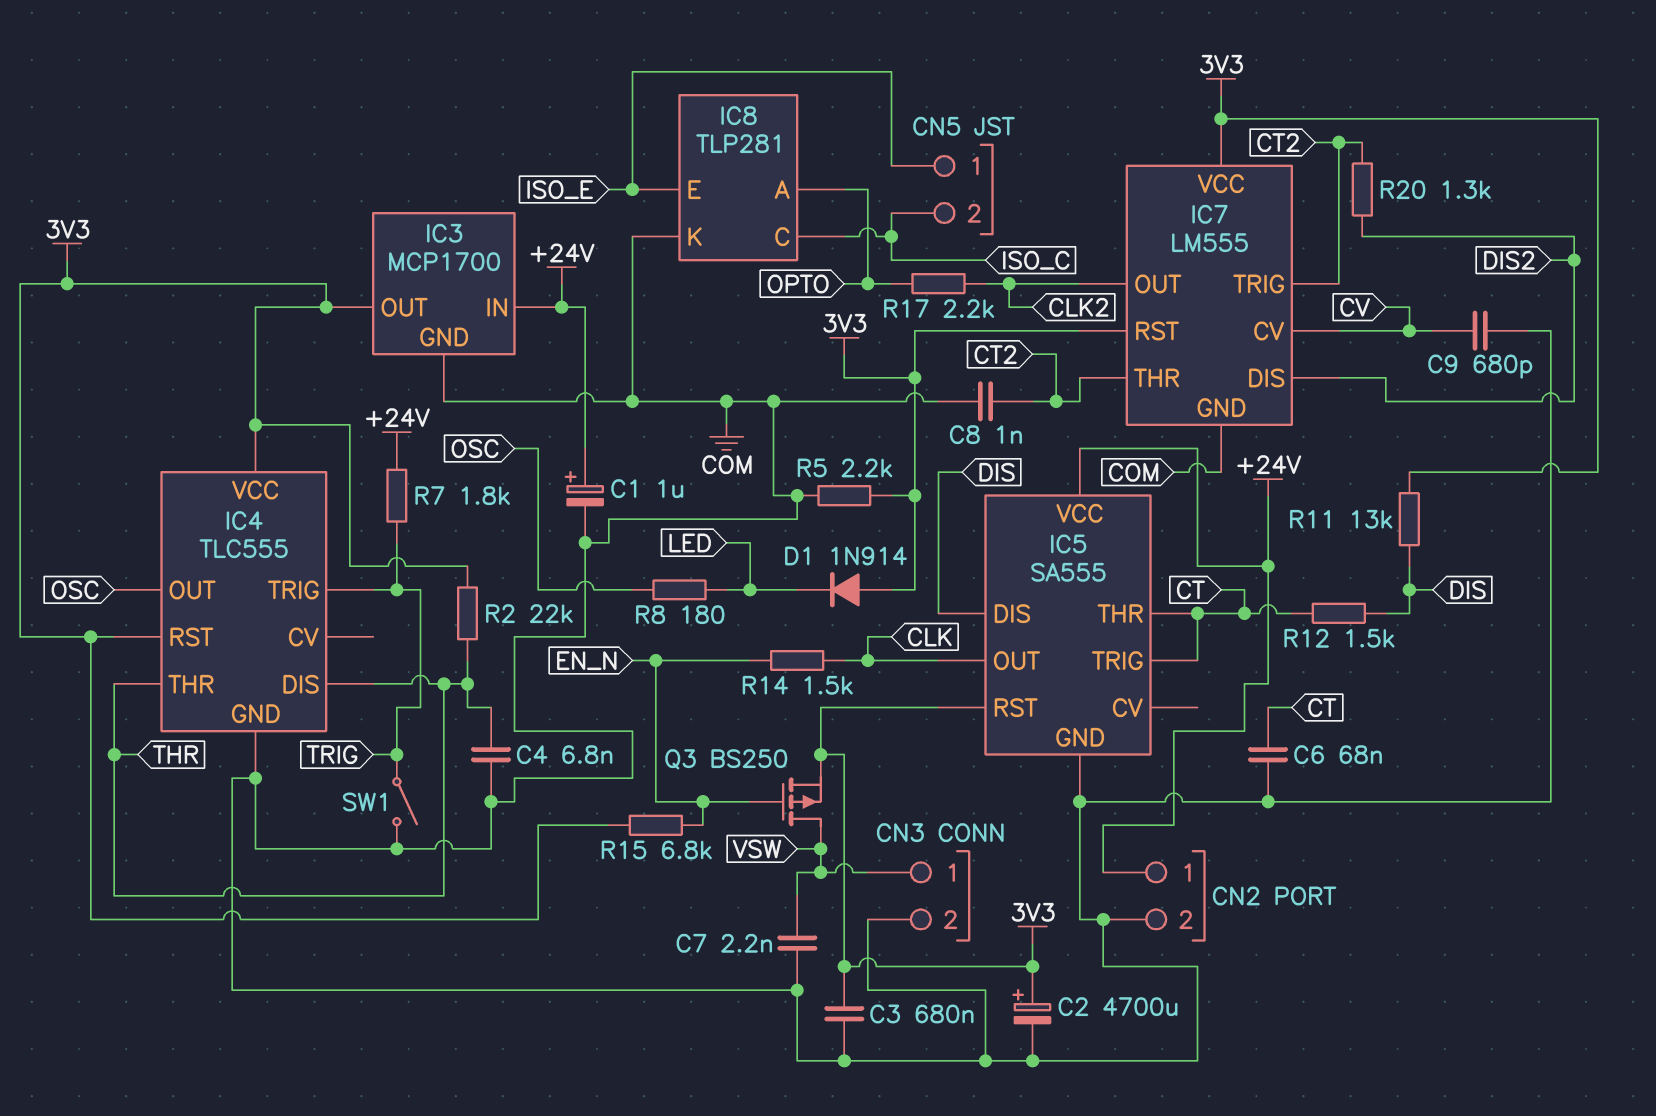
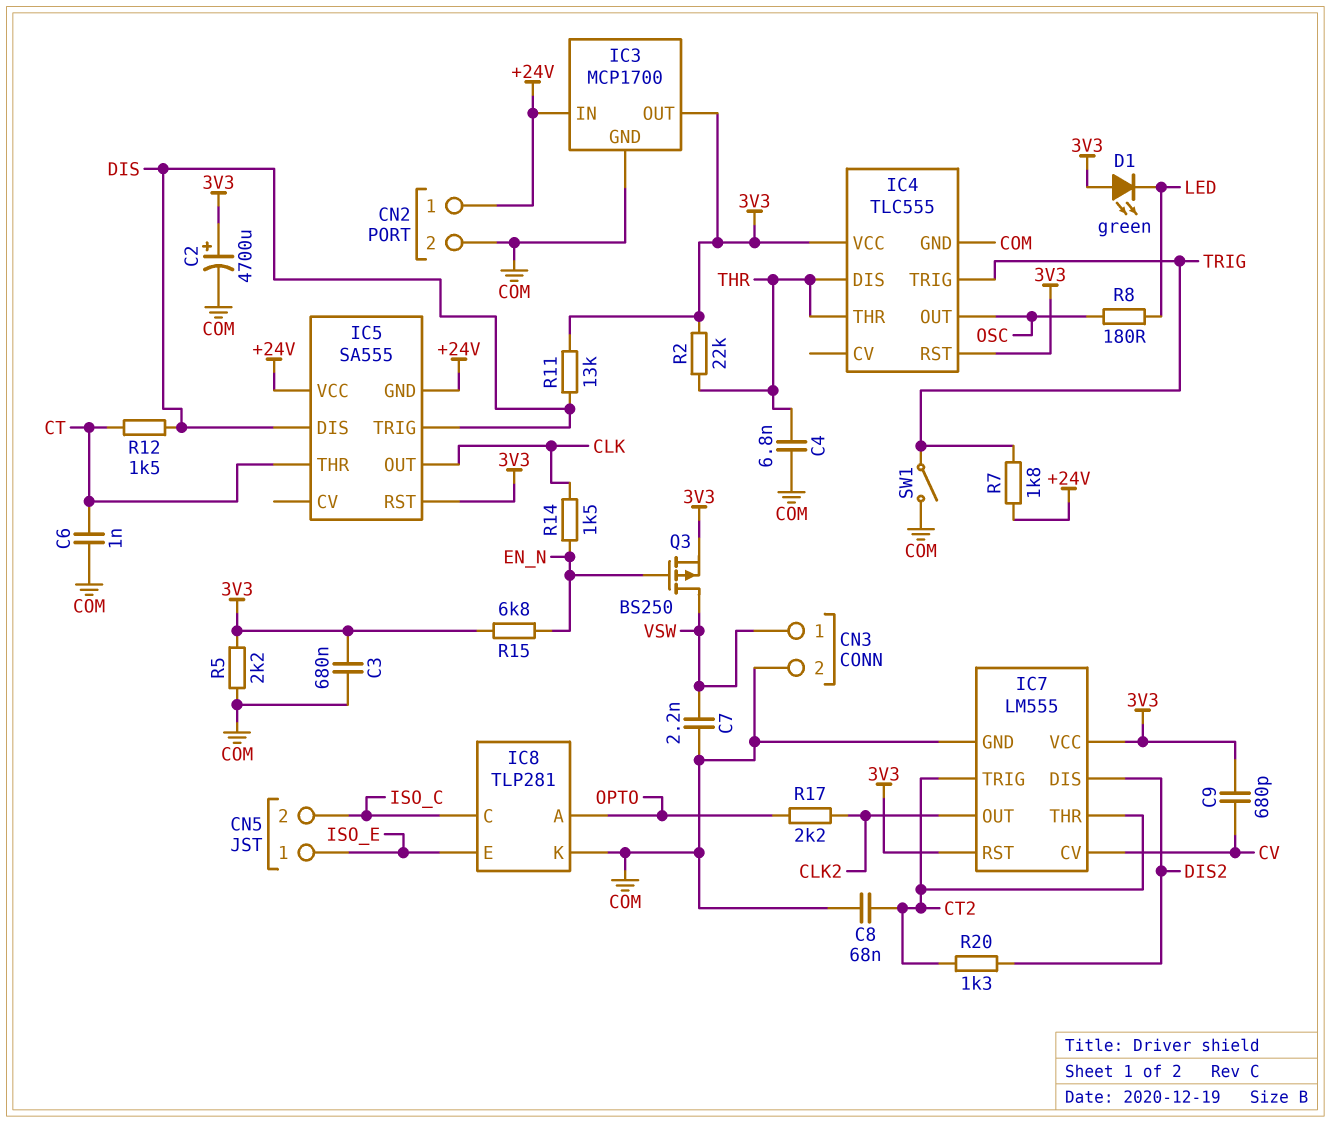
C1: 1uF (plus +24V, minus COM) -> none
C6: 68nF (COM, CT) -> 1nF (COM, CT)
C8: 1nF (COM, CT2) -> 68nF (COM, CT2)
C9: 680pF (COM, CV) -> 680pF (3V3, CV)
D1: diode 1N914 (A 3V3, K LED) -> LED green (A 3V3, K LED)
IC5 pin GND: COM -> +24V
IC5 pin TRIG: CT -> DIS

